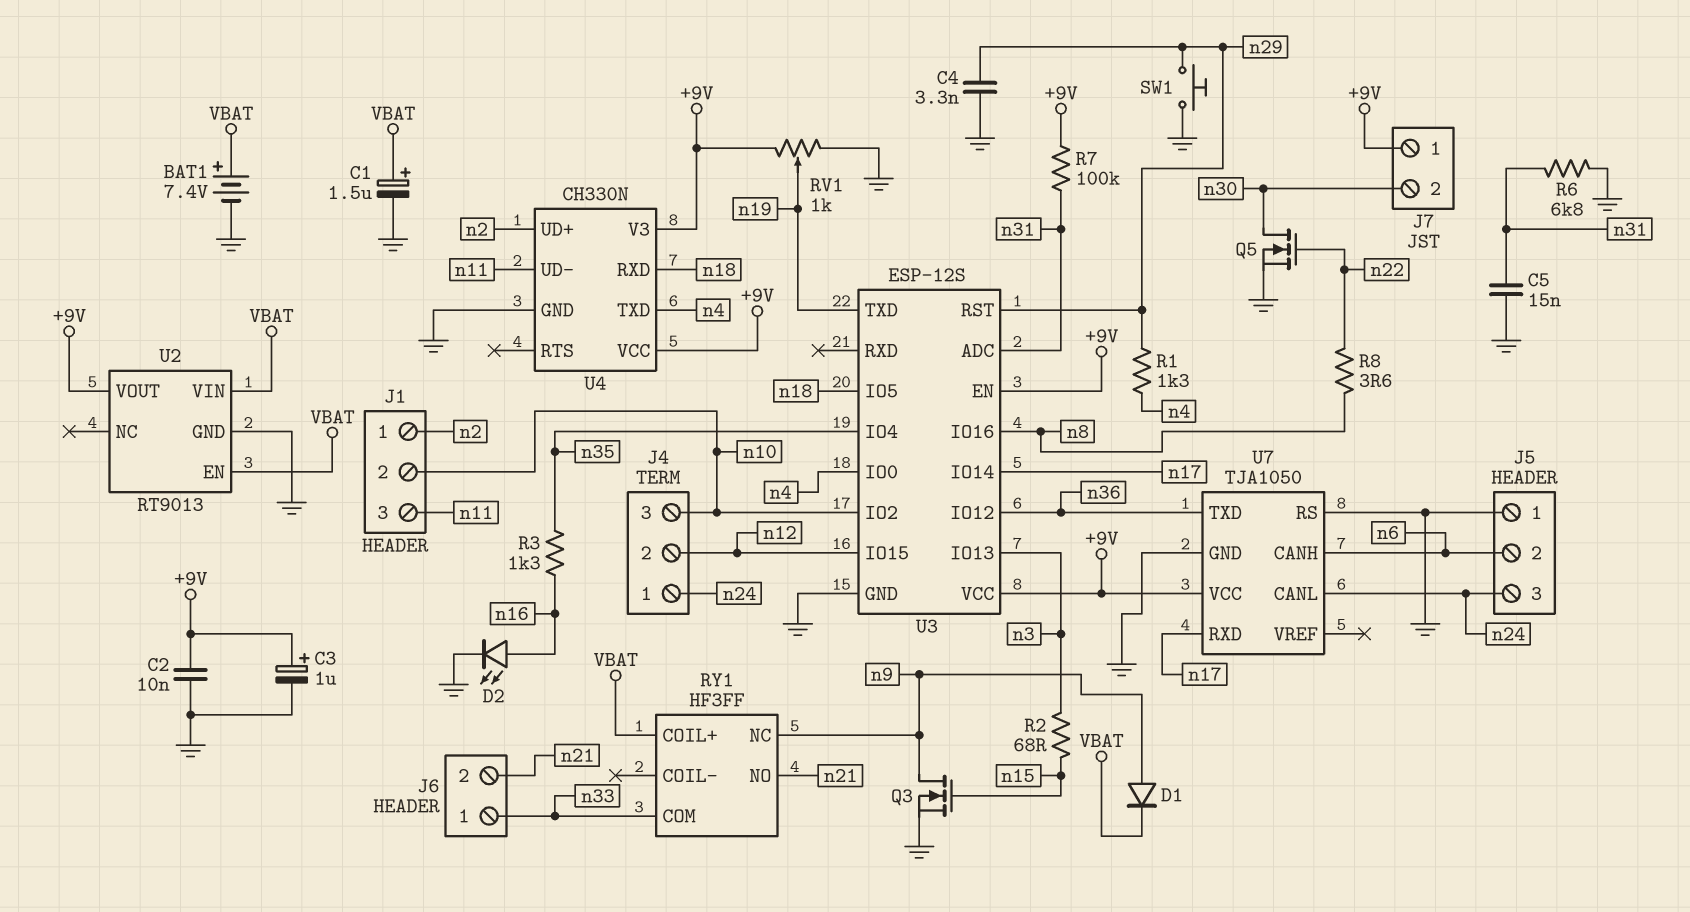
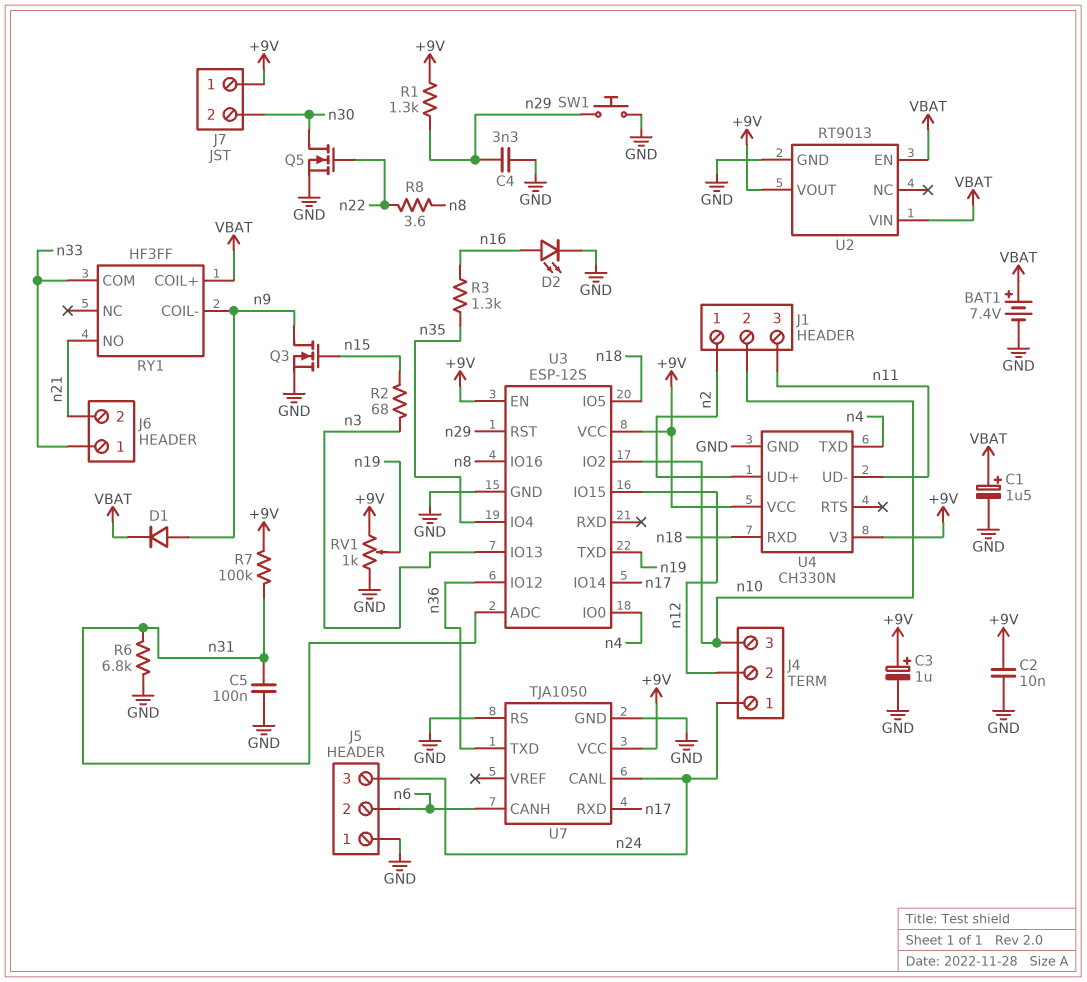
C5: 15nF (GND, n31) -> 100nF (GND, n31)
R1: 1.3k (n4, n29) -> 1.3k (+9V, n29)
RY1 pin COIL-: none -> n9
RY1 pin NC: n9 -> none

